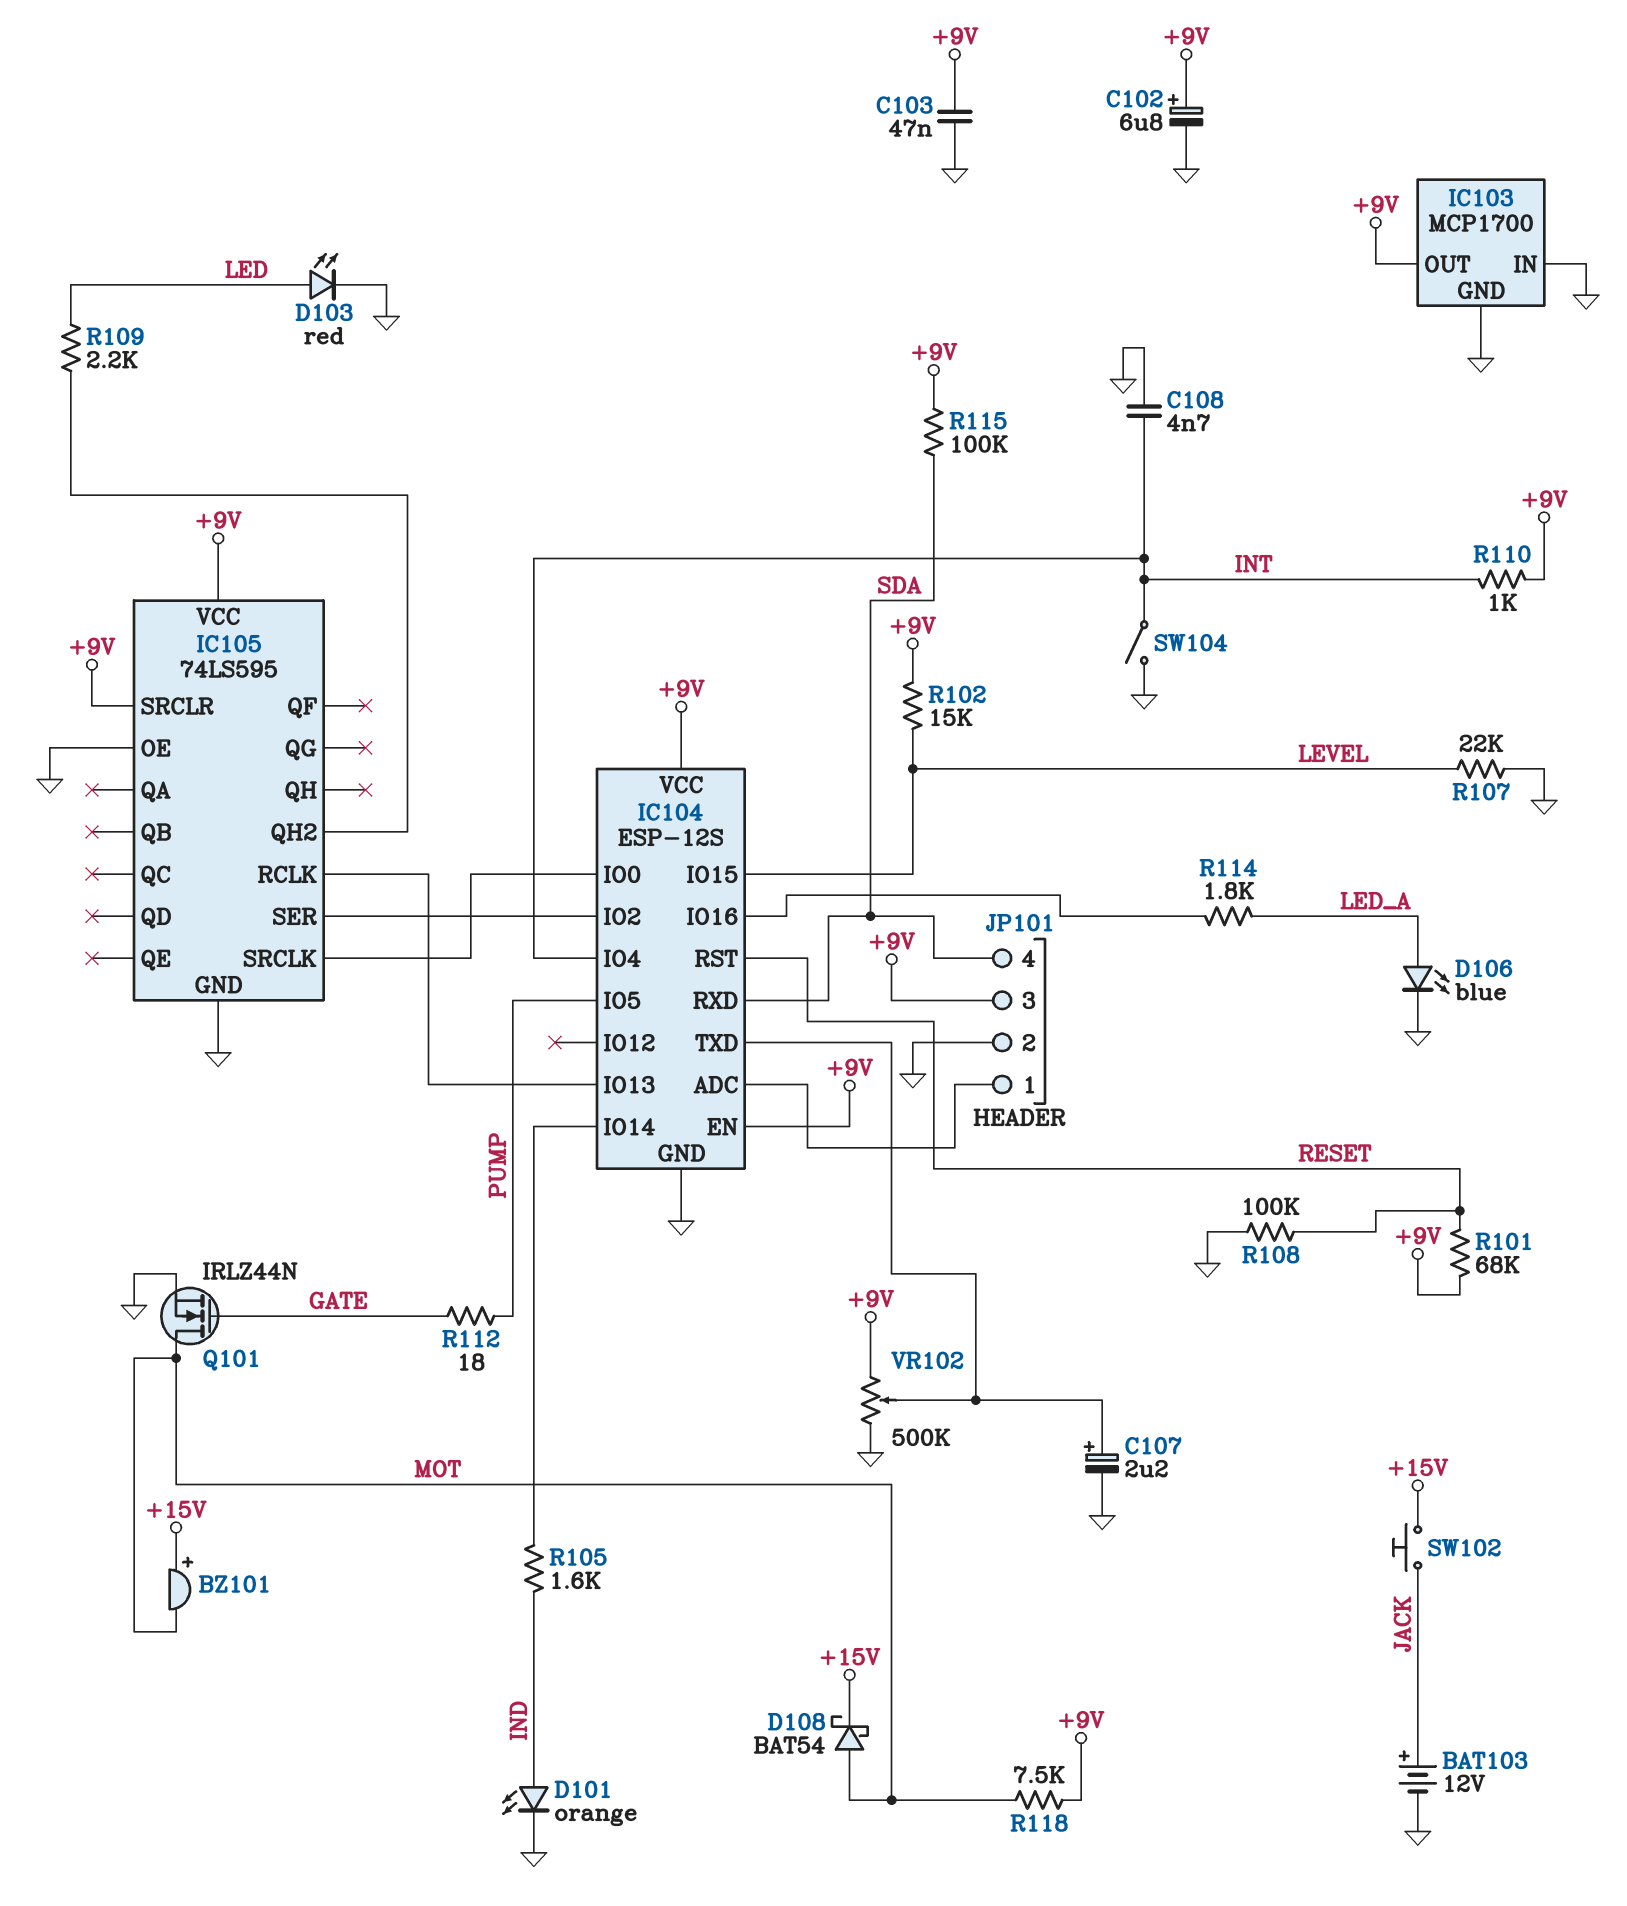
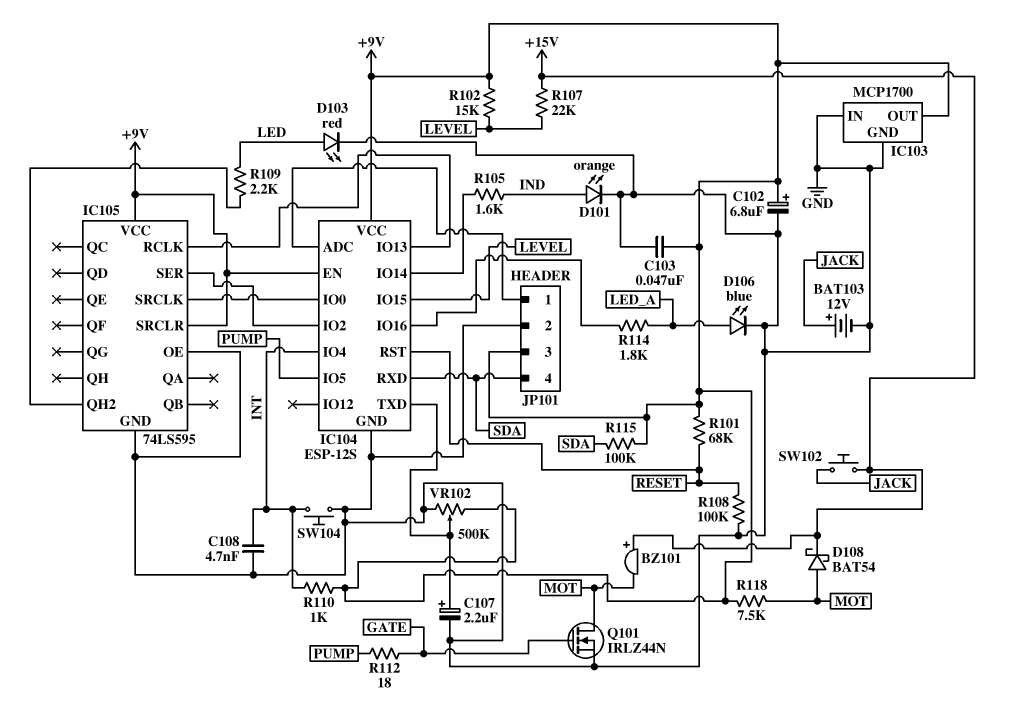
R107: 22k (GND, LEVEL) -> 22k (+15V, LEVEL)
SW104: switch (GND, INT) -> button (GND, INT)

